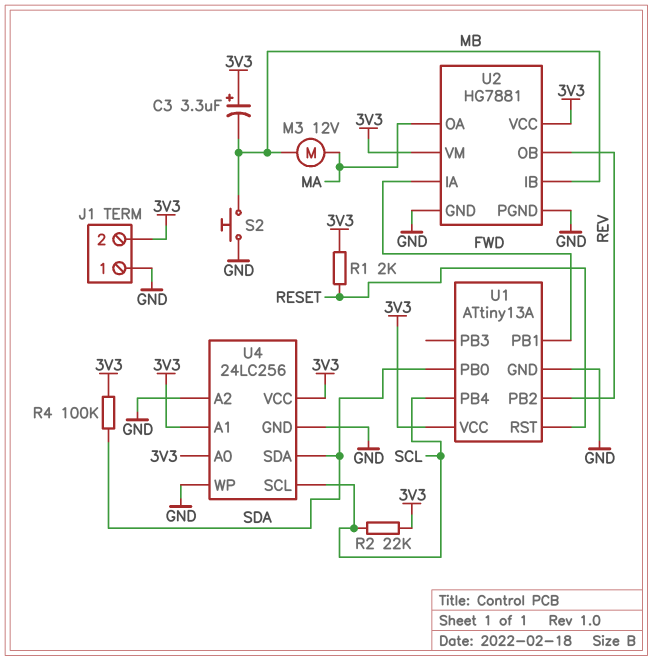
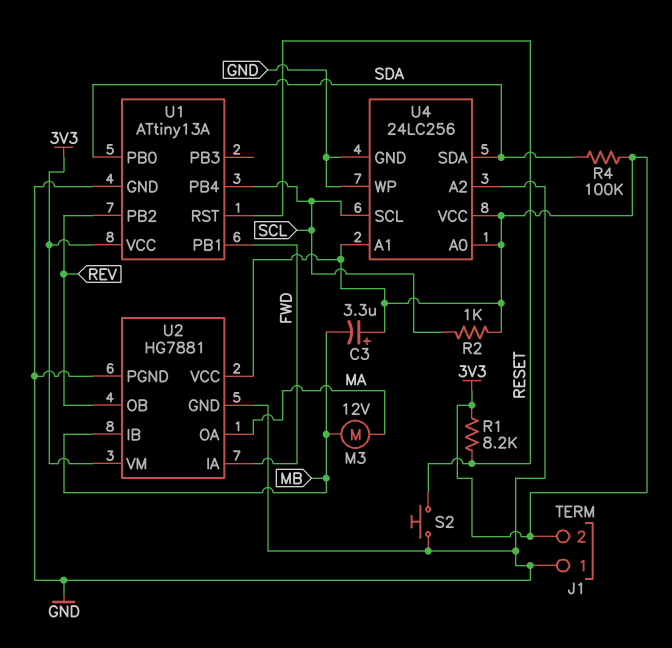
R1: 2k (3V3, RESET) -> 8.2k (3V3, RESET)
R2: 22k (3V3, SCL) -> 1k (3V3, SCL)
S2: button (GND, MB) -> button (GND, RESET)

